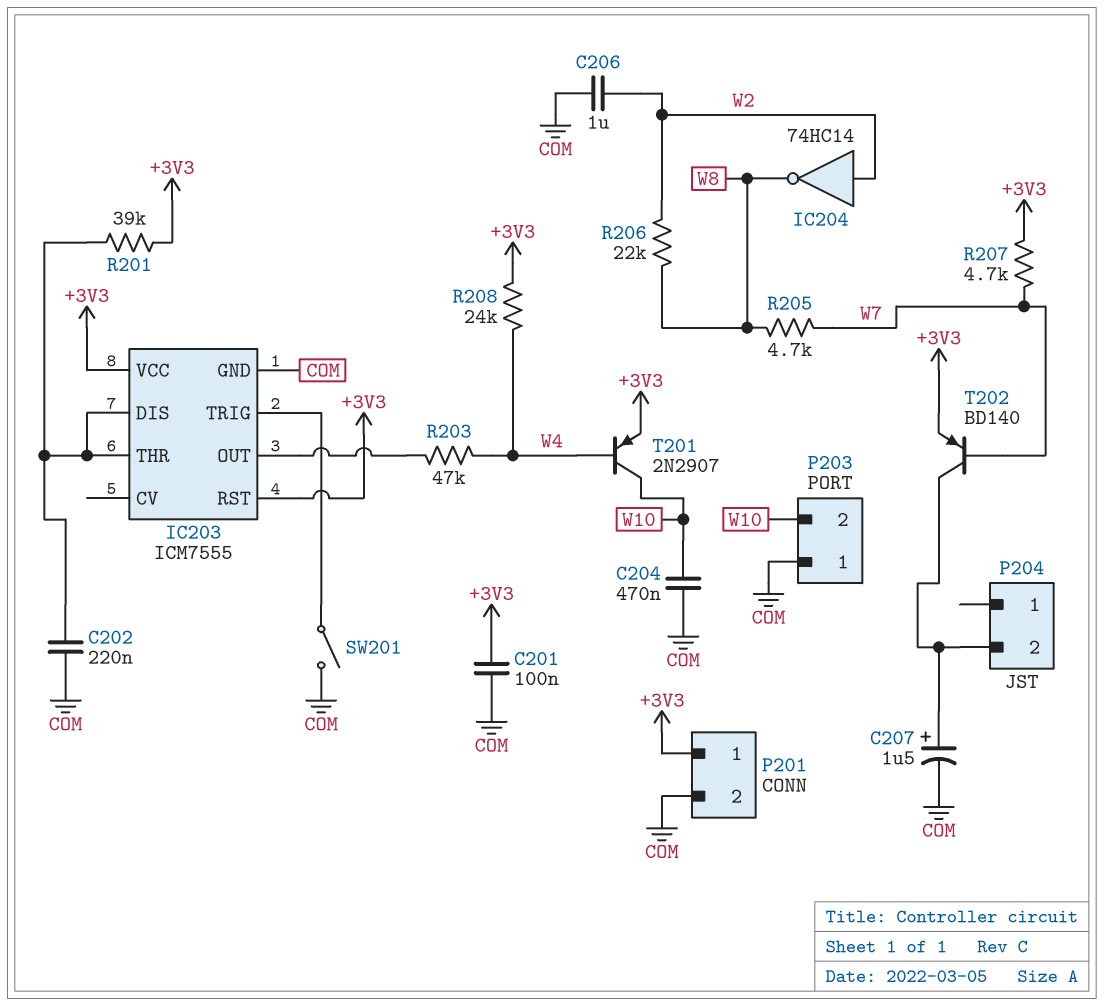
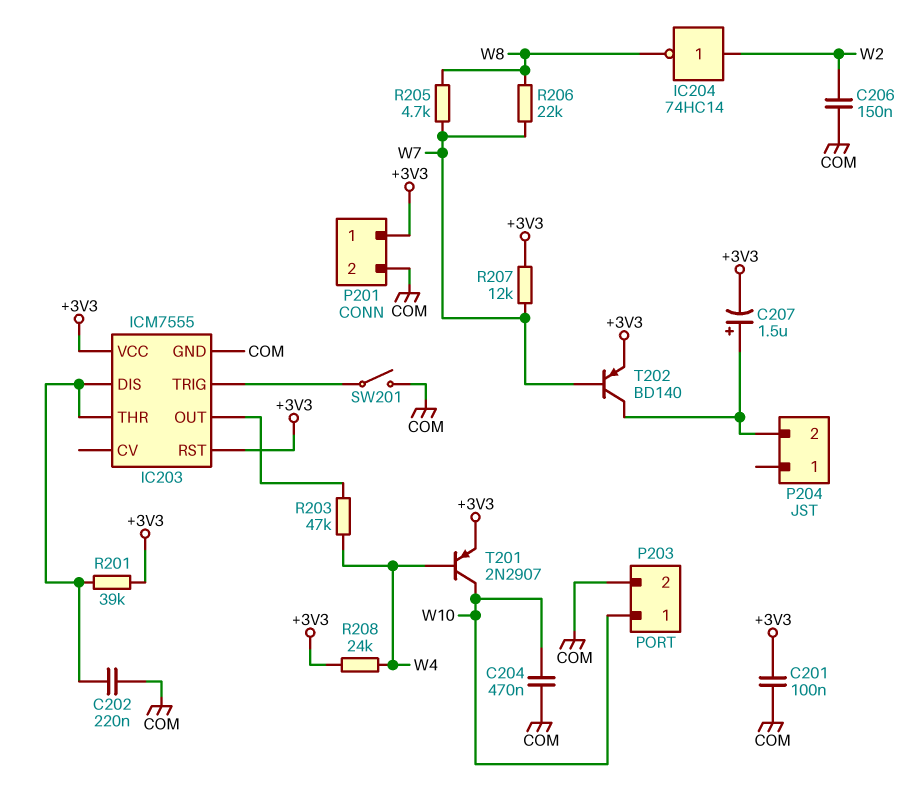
C206: 1uF (COM, W2) -> 150nF (COM, W2)
C207: 1.5uF (plus P204/2, minus COM) -> 1.5uF (plus P204/2, minus +3V3)
P203 pin 1: COM -> W10
P203 pin 2: W10 -> COM
R206: 22k (W2, W8) -> 22k (W7, W8)
R207: 4.7k (+3V3, W7) -> 12k (+3V3, W7)

